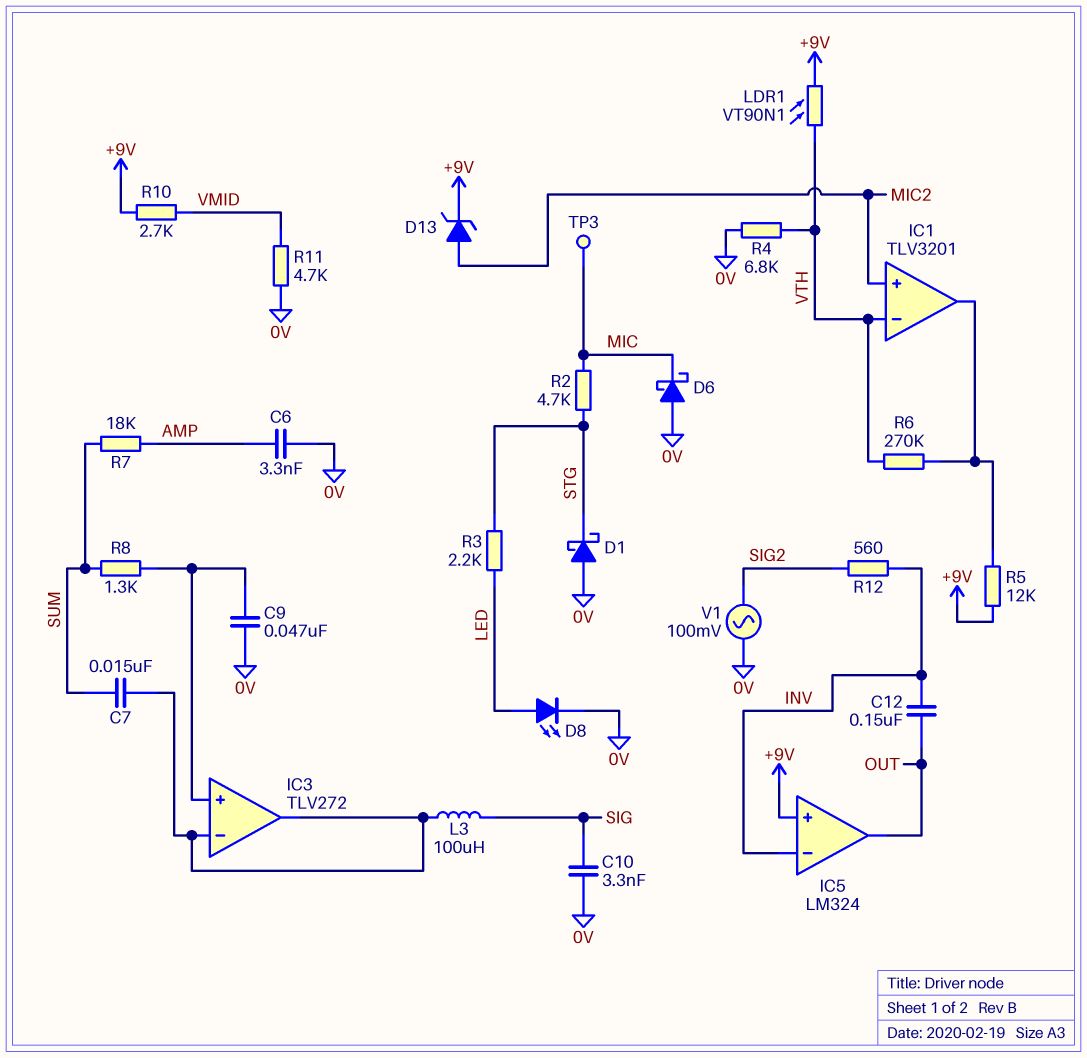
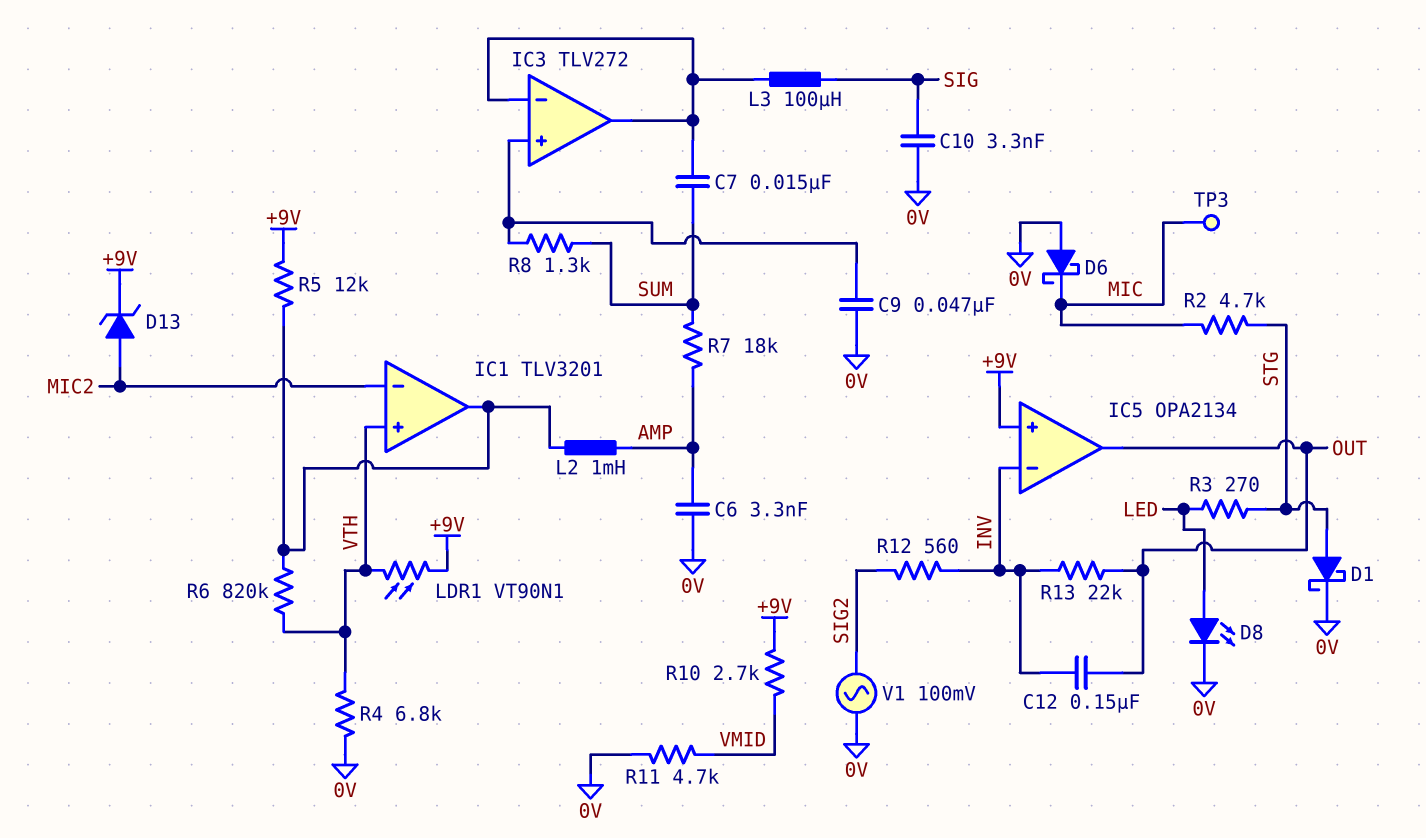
D1: schottky (A 0V, K STG) -> schottky (A STG, K 0V)
IC1 pin in+: MIC2 -> VTH
IC1 pin in-: VTH -> MIC2
IC5: LM324 -> OPA2134
L2: none -> 1mH (AMP, IC1/out)
R3: 2.2k (LED, STG) -> 270 (LED, STG)
R6: 270k (IC1/out, VTH) -> 820k (IC1/out, VTH)
R13: none -> 22k (INV, OUT)

